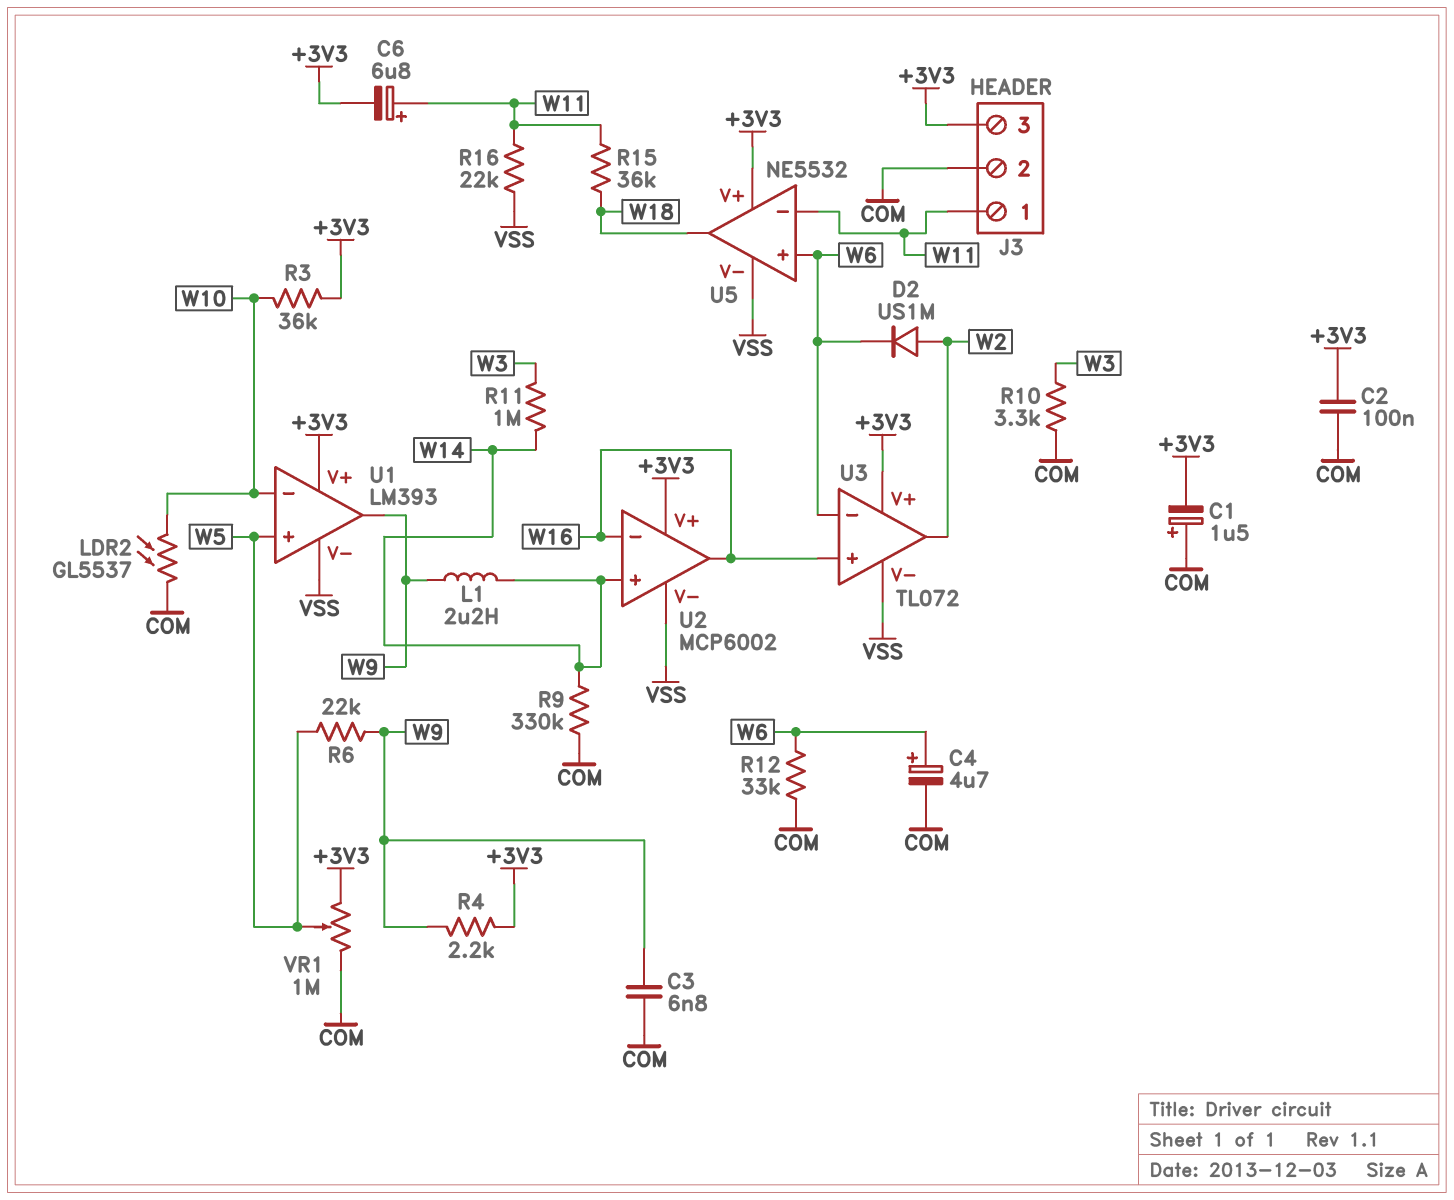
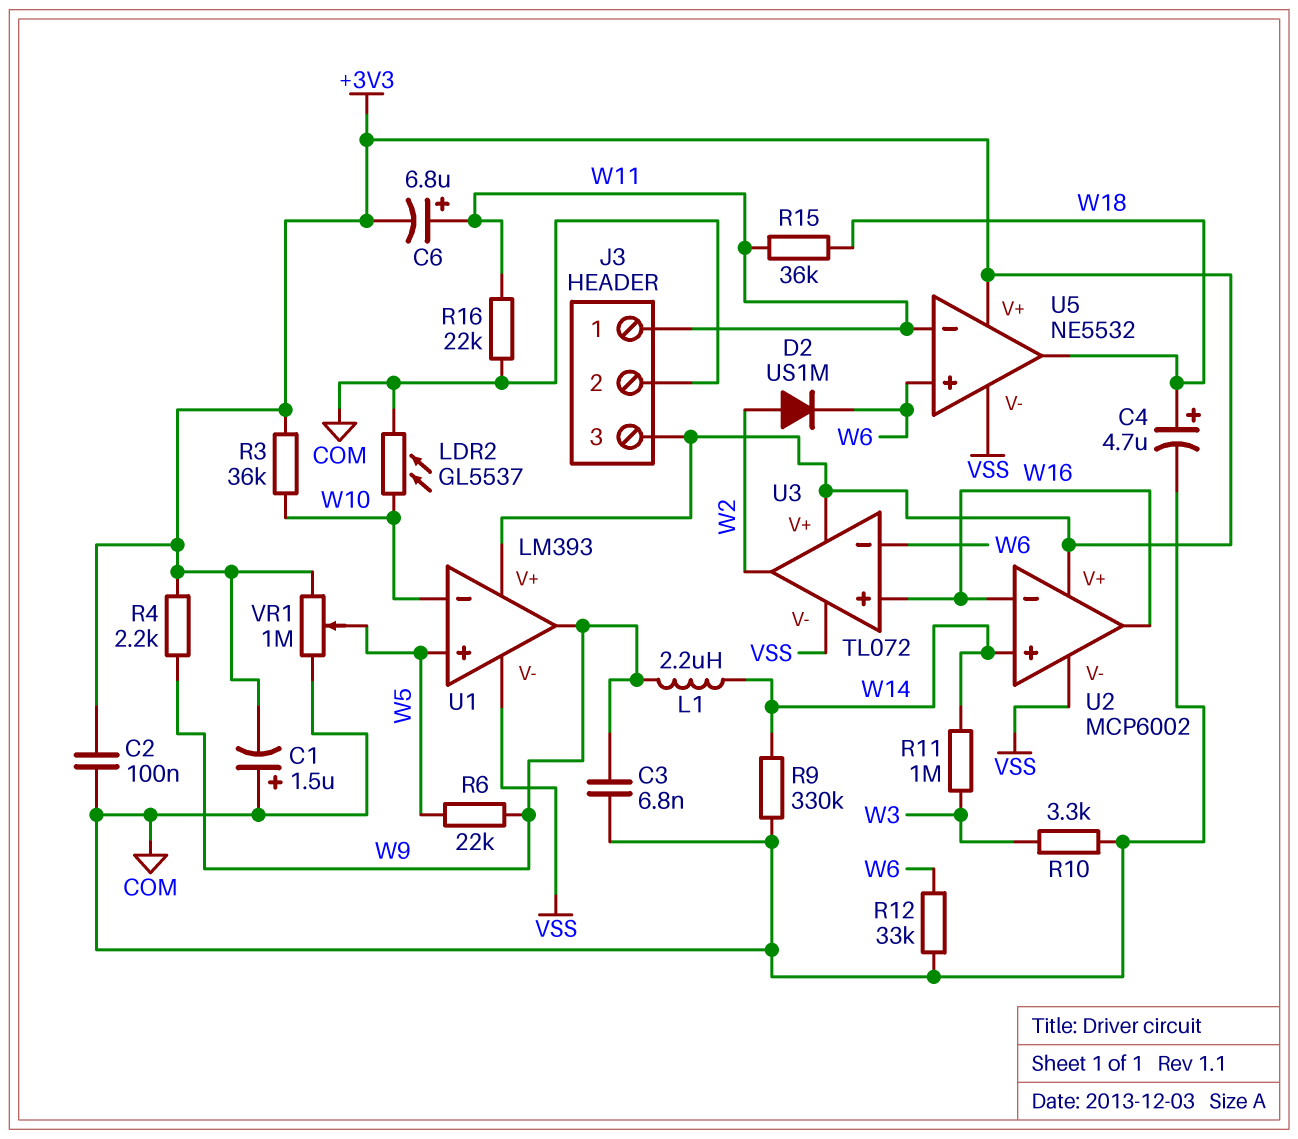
C4: 4.7uF (plus W6, minus COM) -> 4.7uF (plus W18, minus COM)
R16: 22k (VSS, W11) -> 22k (COM, W11)

